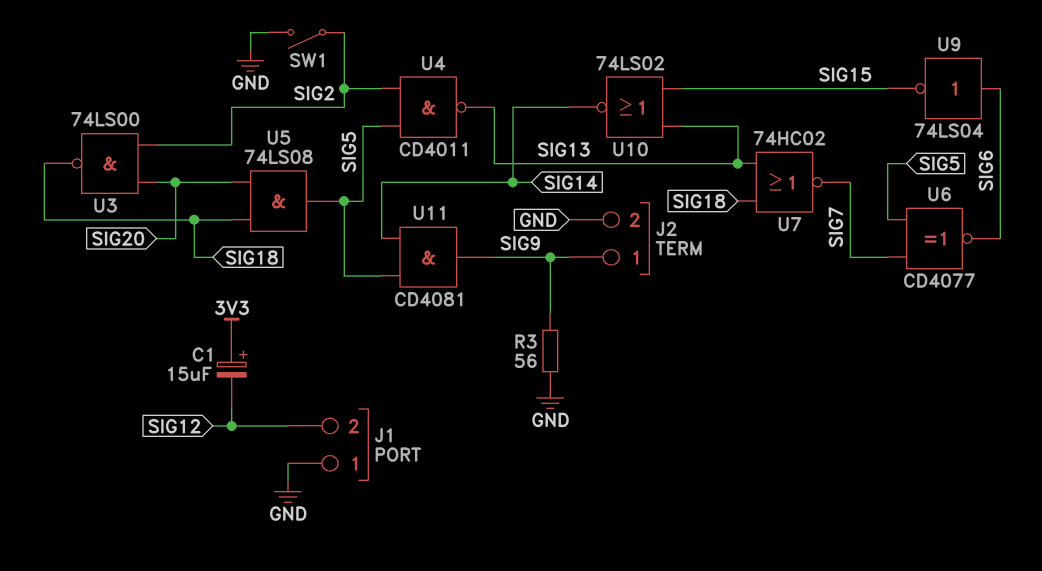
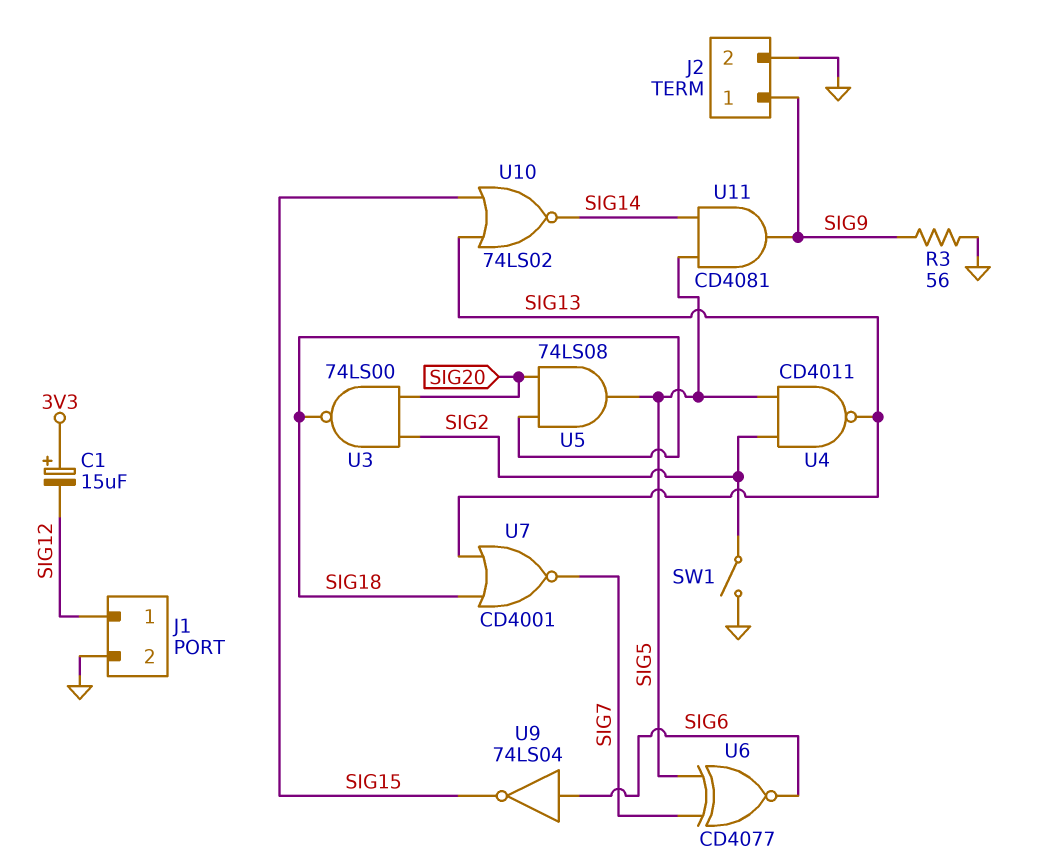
J1 pin 1: GND -> SIG12
J1 pin 2: SIG12 -> GND
U7: NOR 74HC02 (in SIG13, in SIG18, out SIG7) -> NOR CD4001 (in SIG13, in SIG18, out SIG7)

